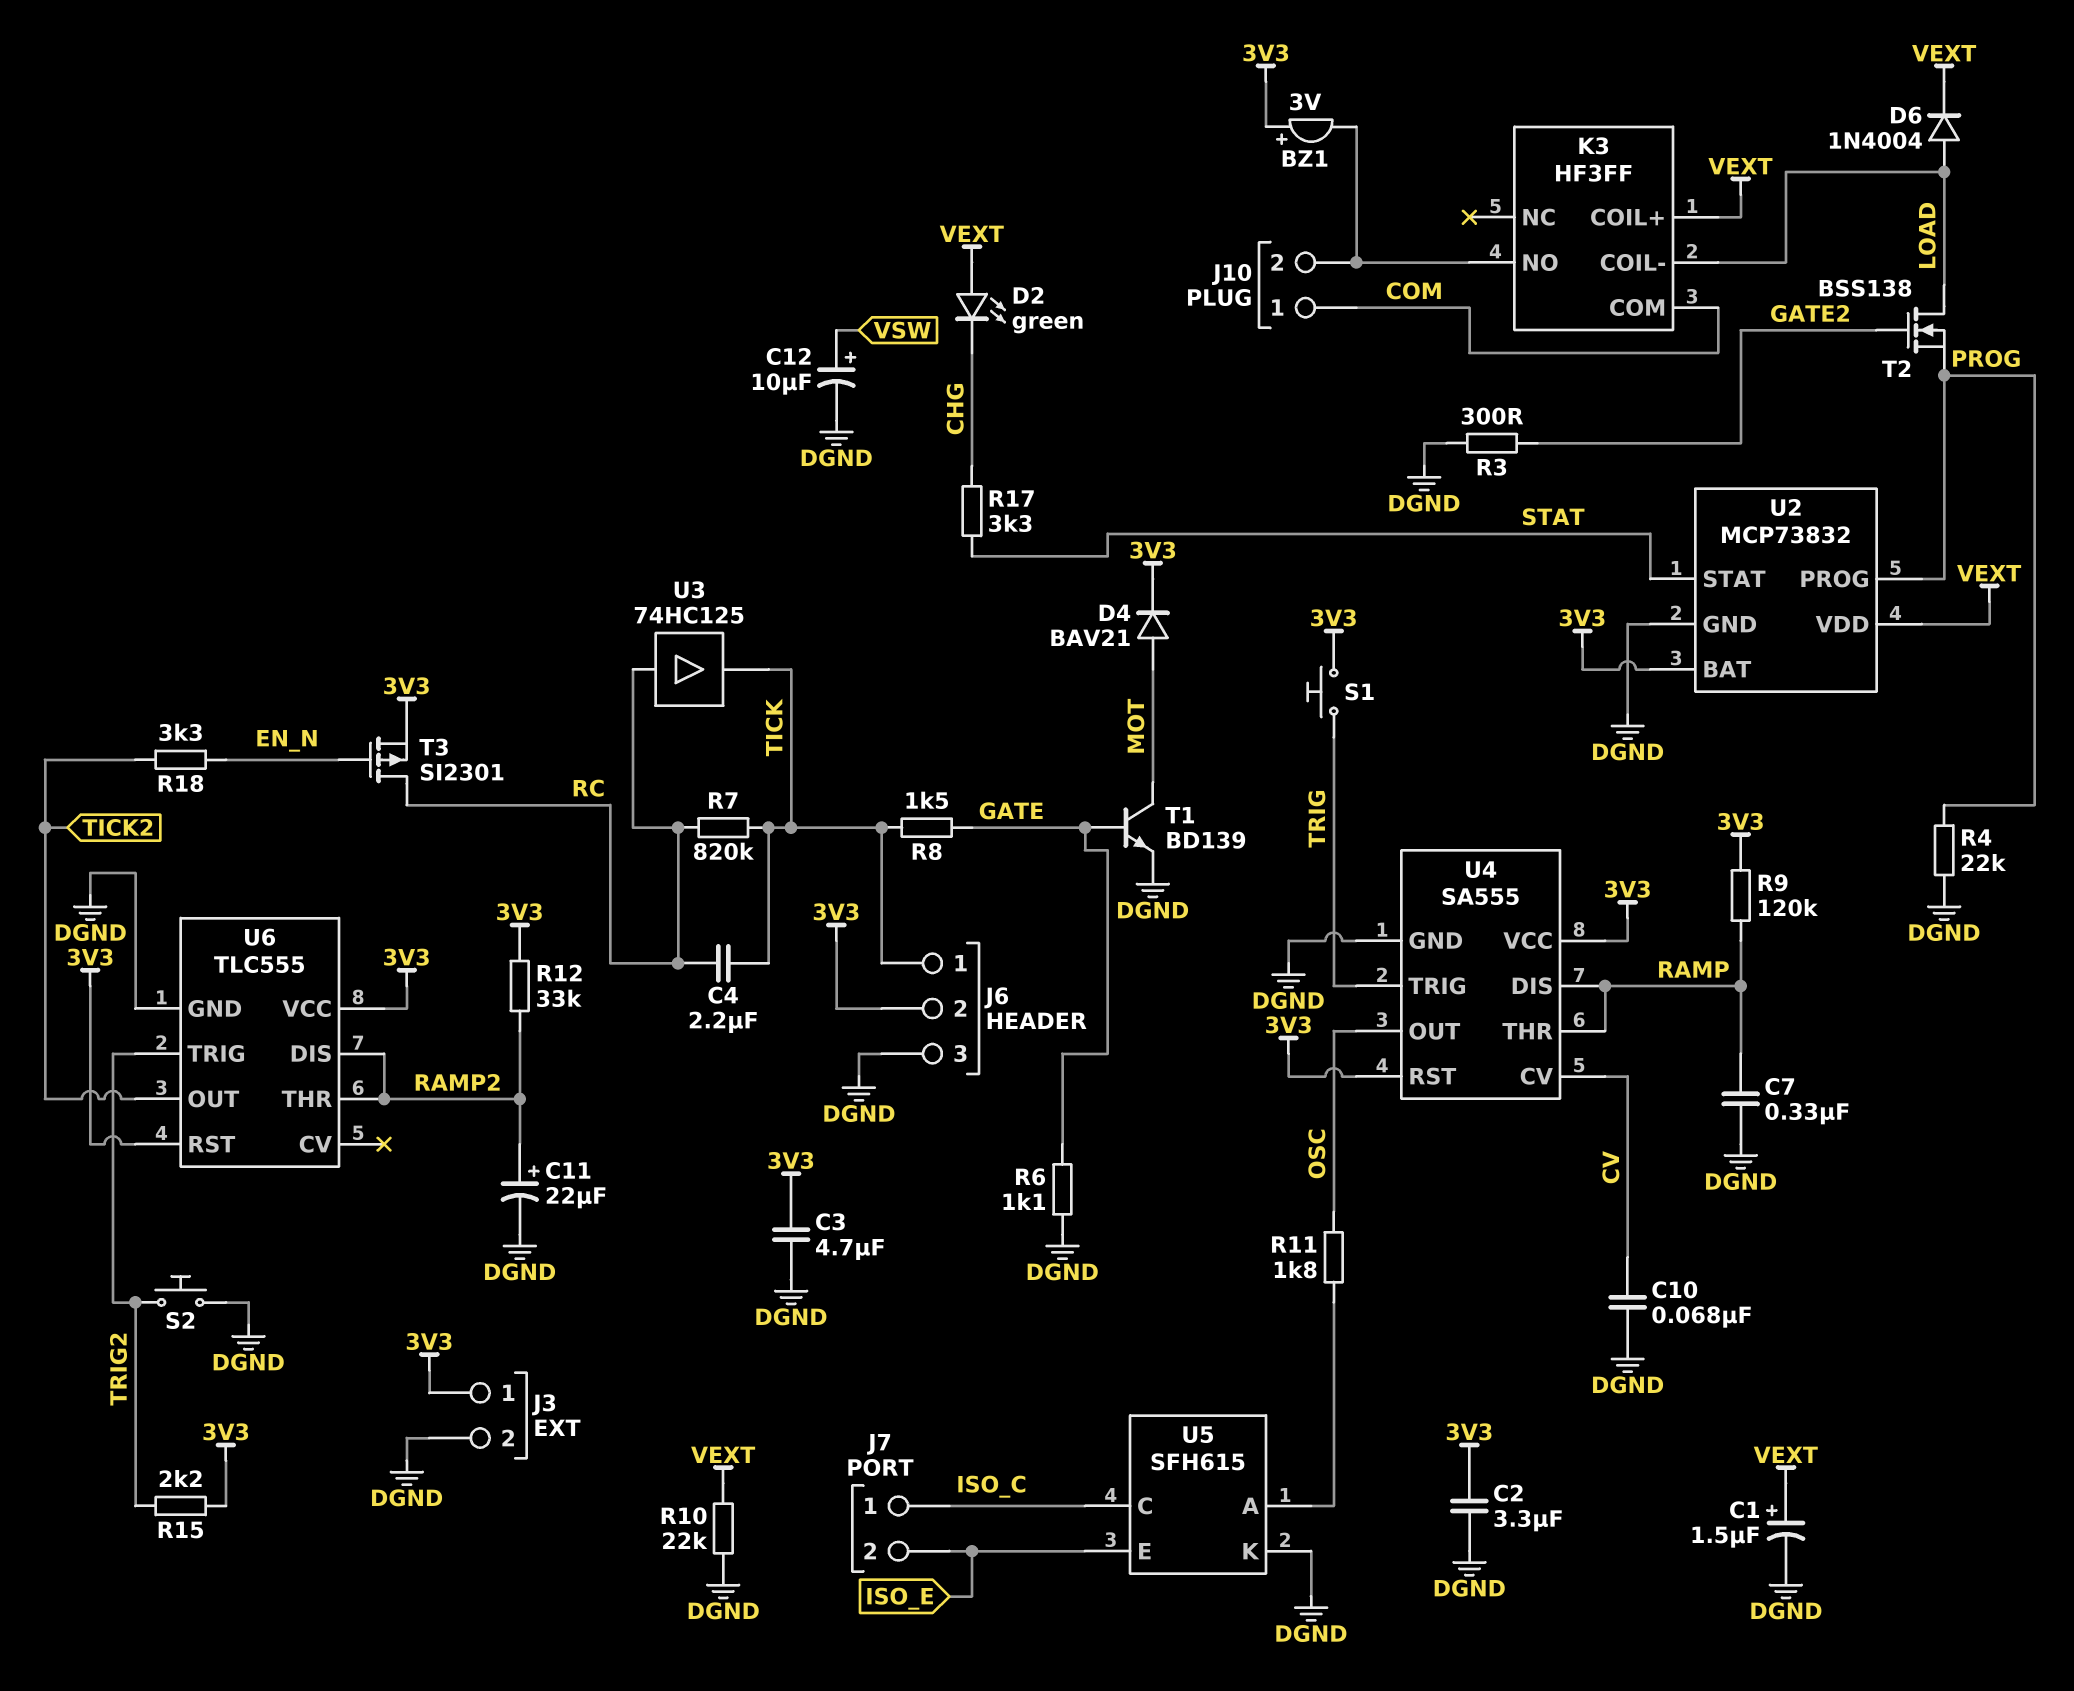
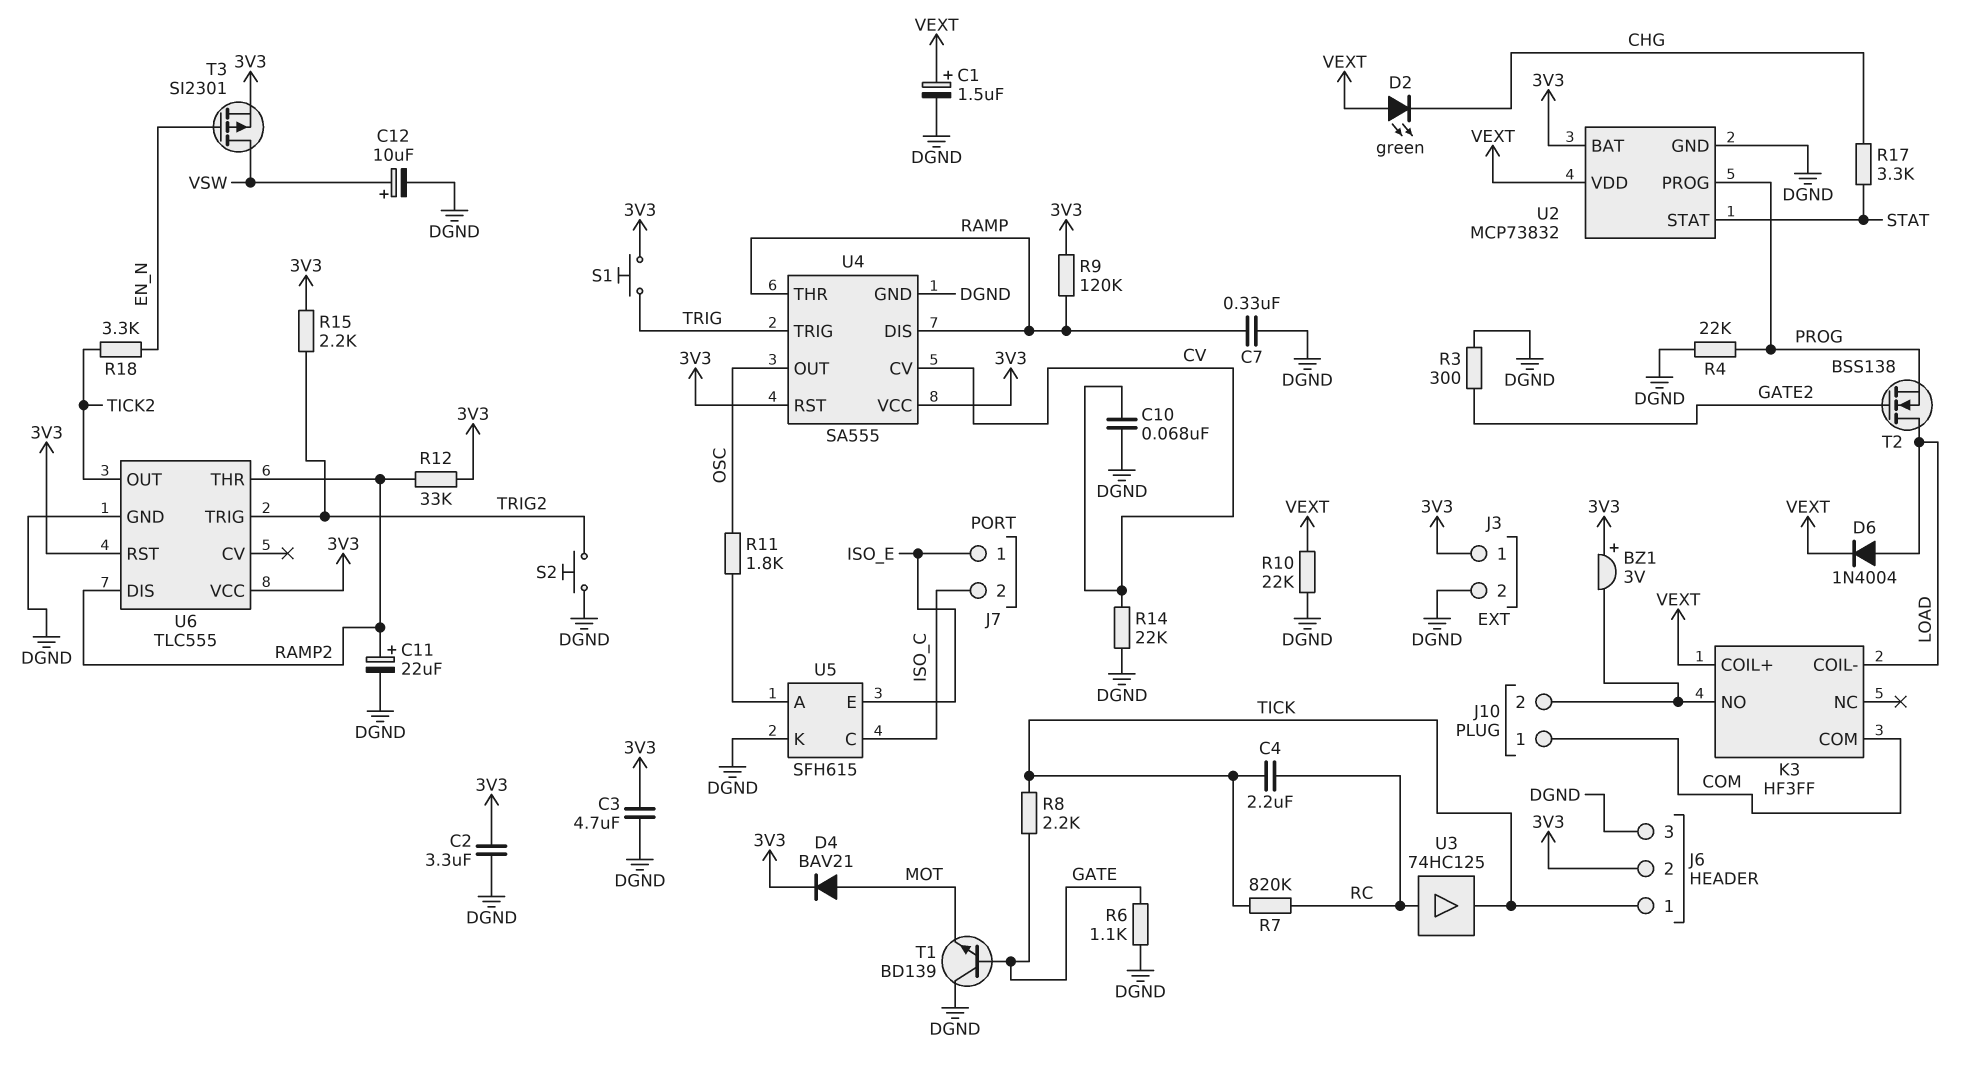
J7 pin 1: ISO_C -> ISO_E
J7 pin 2: ISO_E -> ISO_C
R8: 1.5k (GATE, TICK) -> 2.2k (GATE, TICK)
R14: none -> 22k (CV, DGND)
T1: NPN BD139 (B GATE, C MOT, E DGND) -> NPN BD139 (B GATE, C DGND, E MOT)
T3: PMOS SI2301 (G EN_N, D RC, S 3V3) -> PMOS SI2301 (G EN_N, D VSW, S 3V3)

